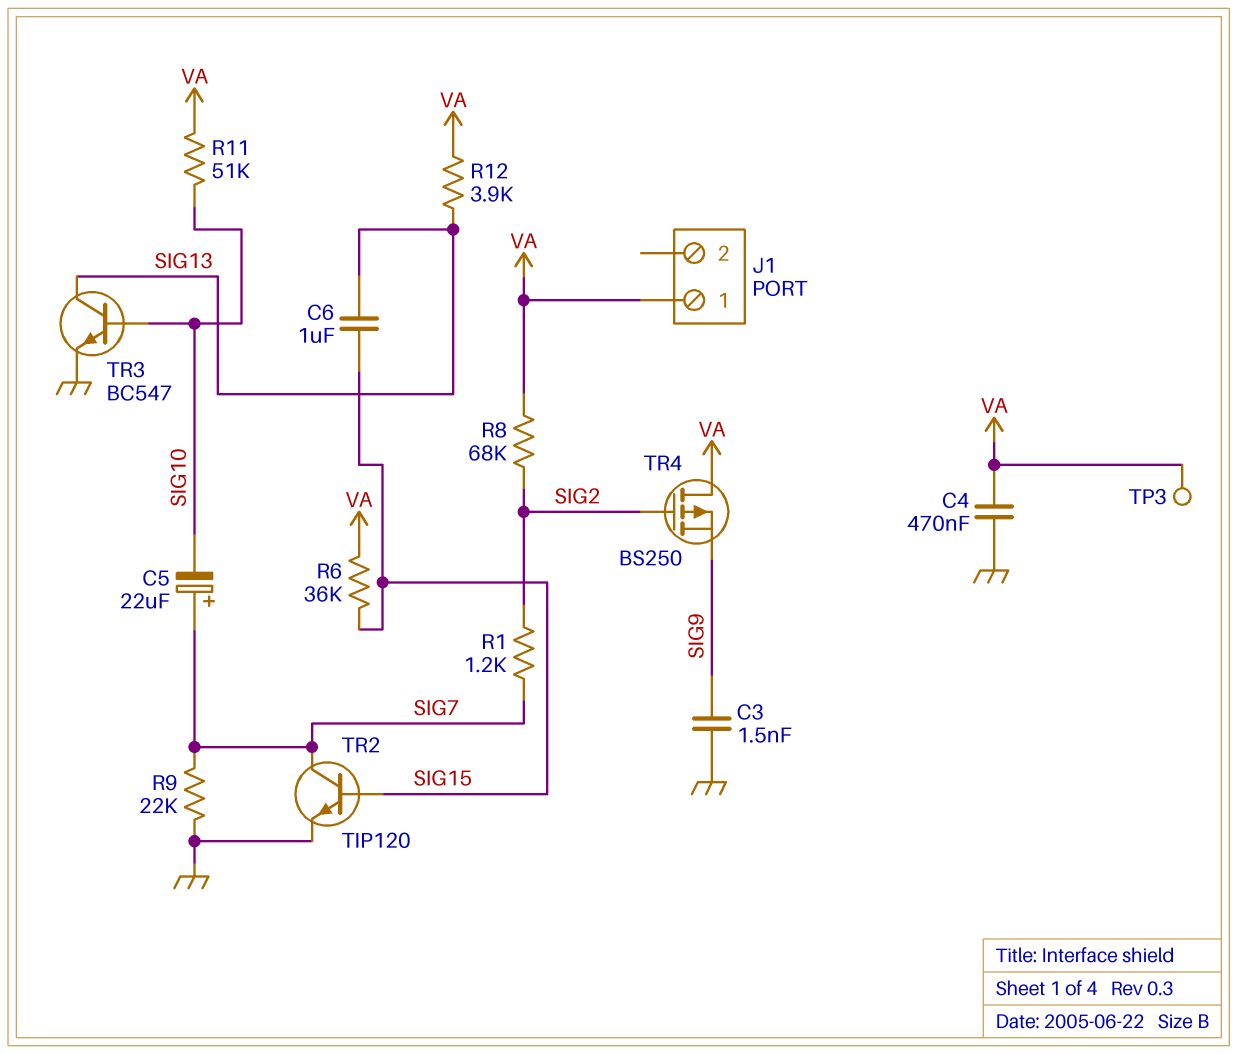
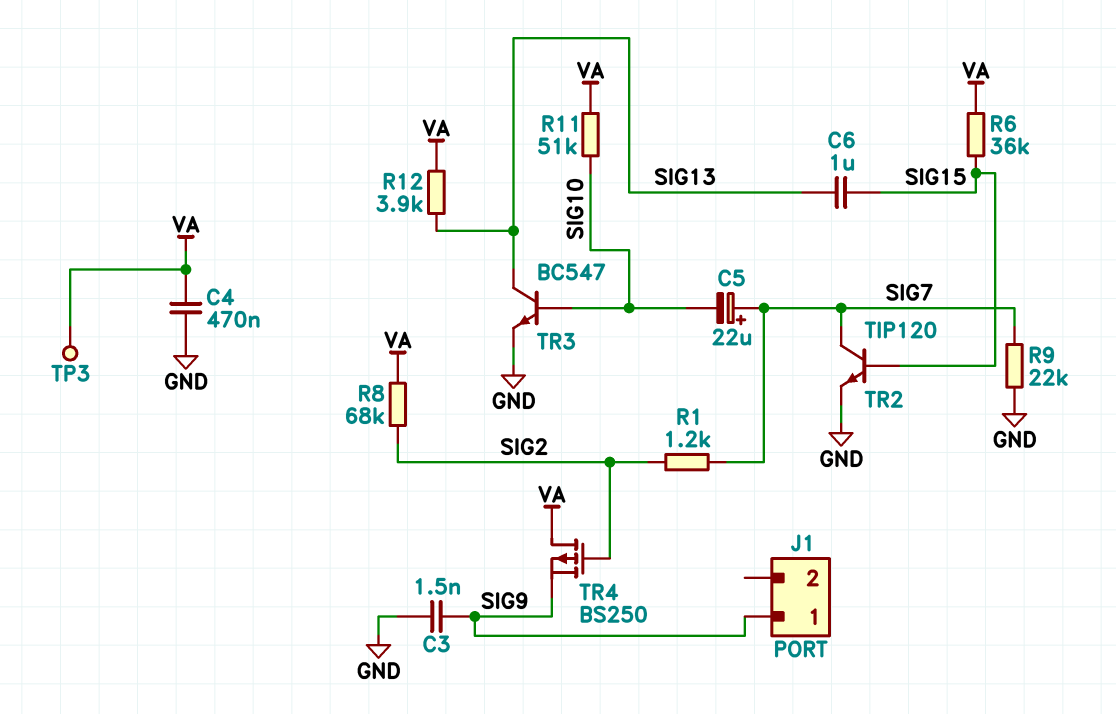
J1 pin 1: VA -> SIG9

